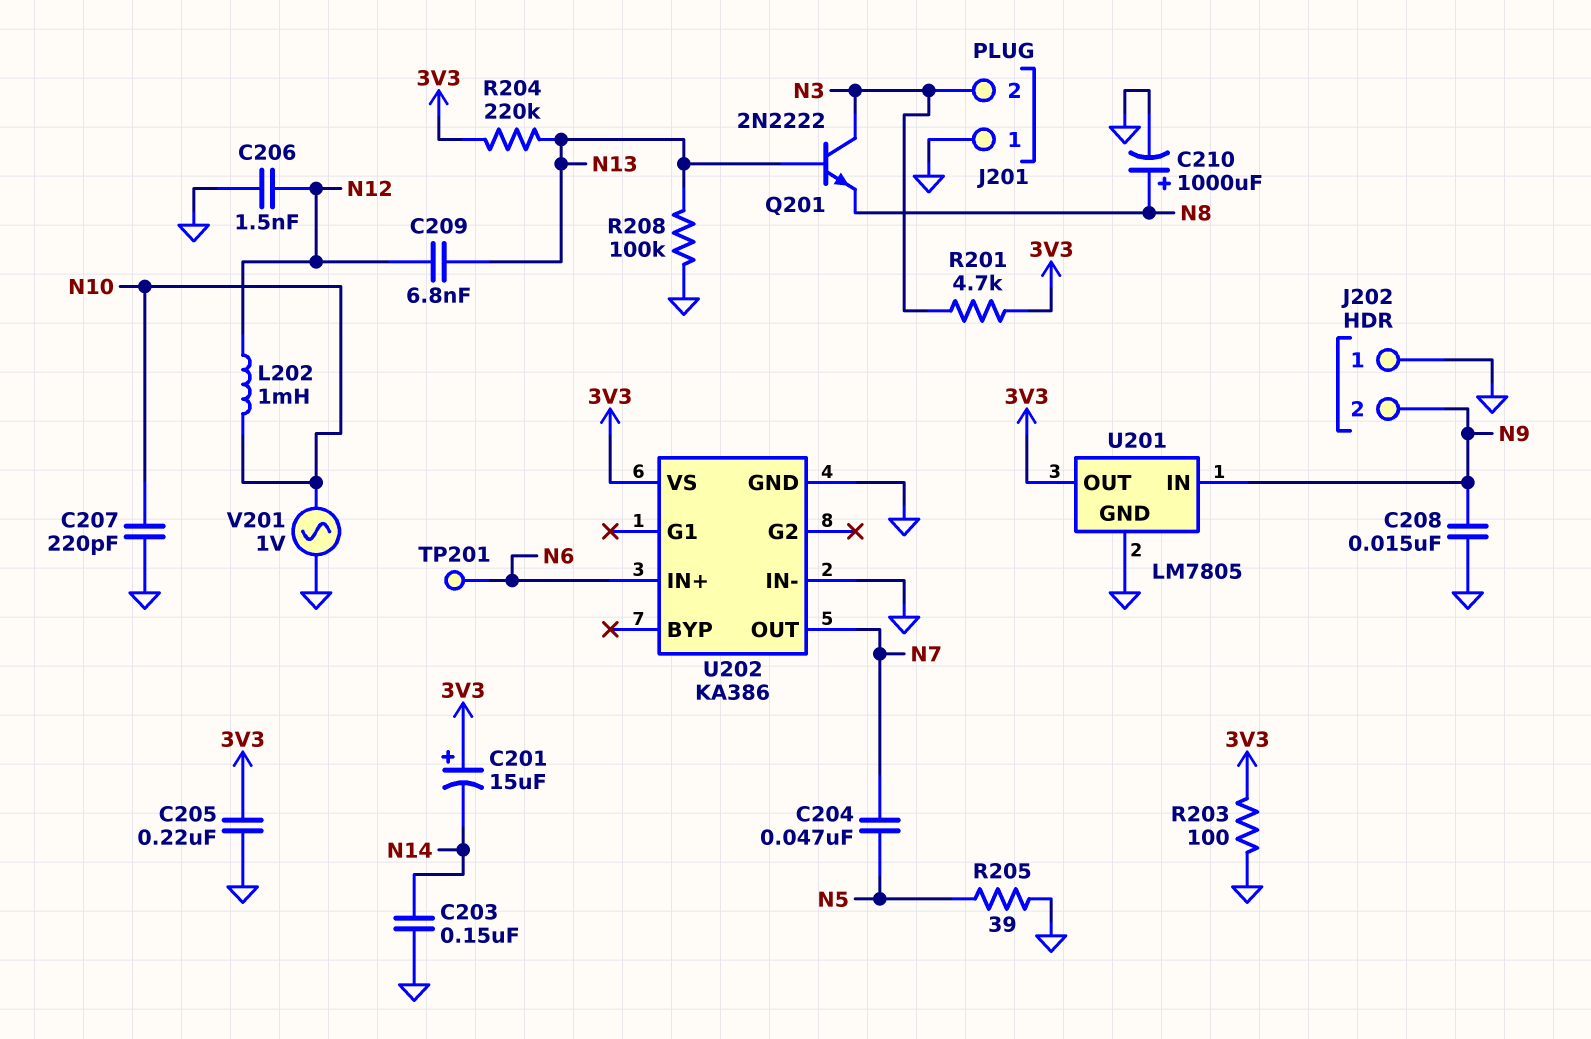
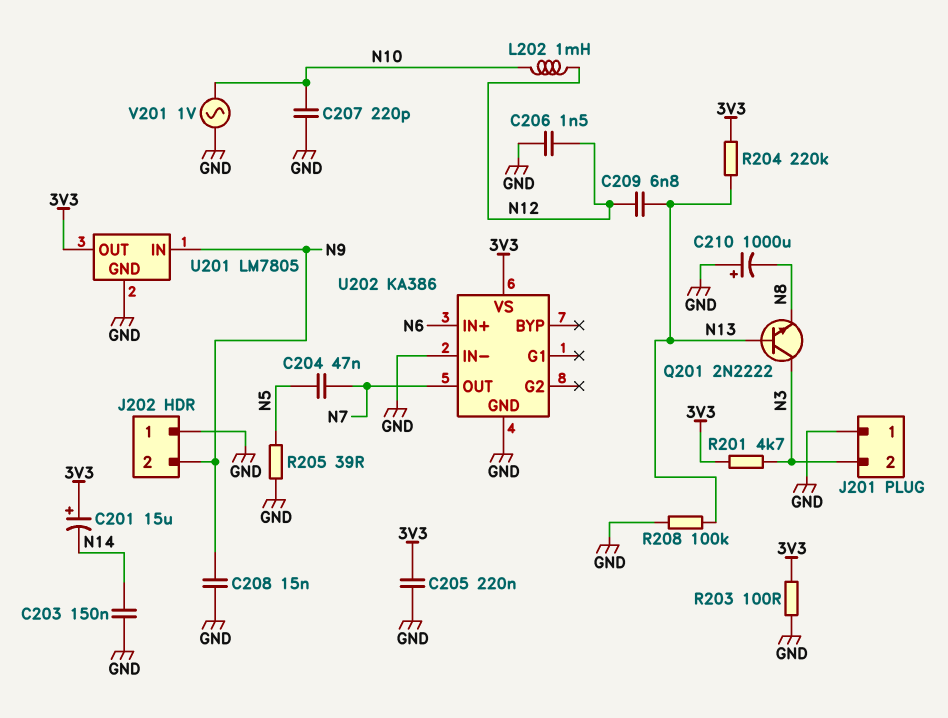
C210: 1000uF (plus N8, minus GND) -> 1000uF (plus GND, minus N8)
TP201: test point (N6) -> none

